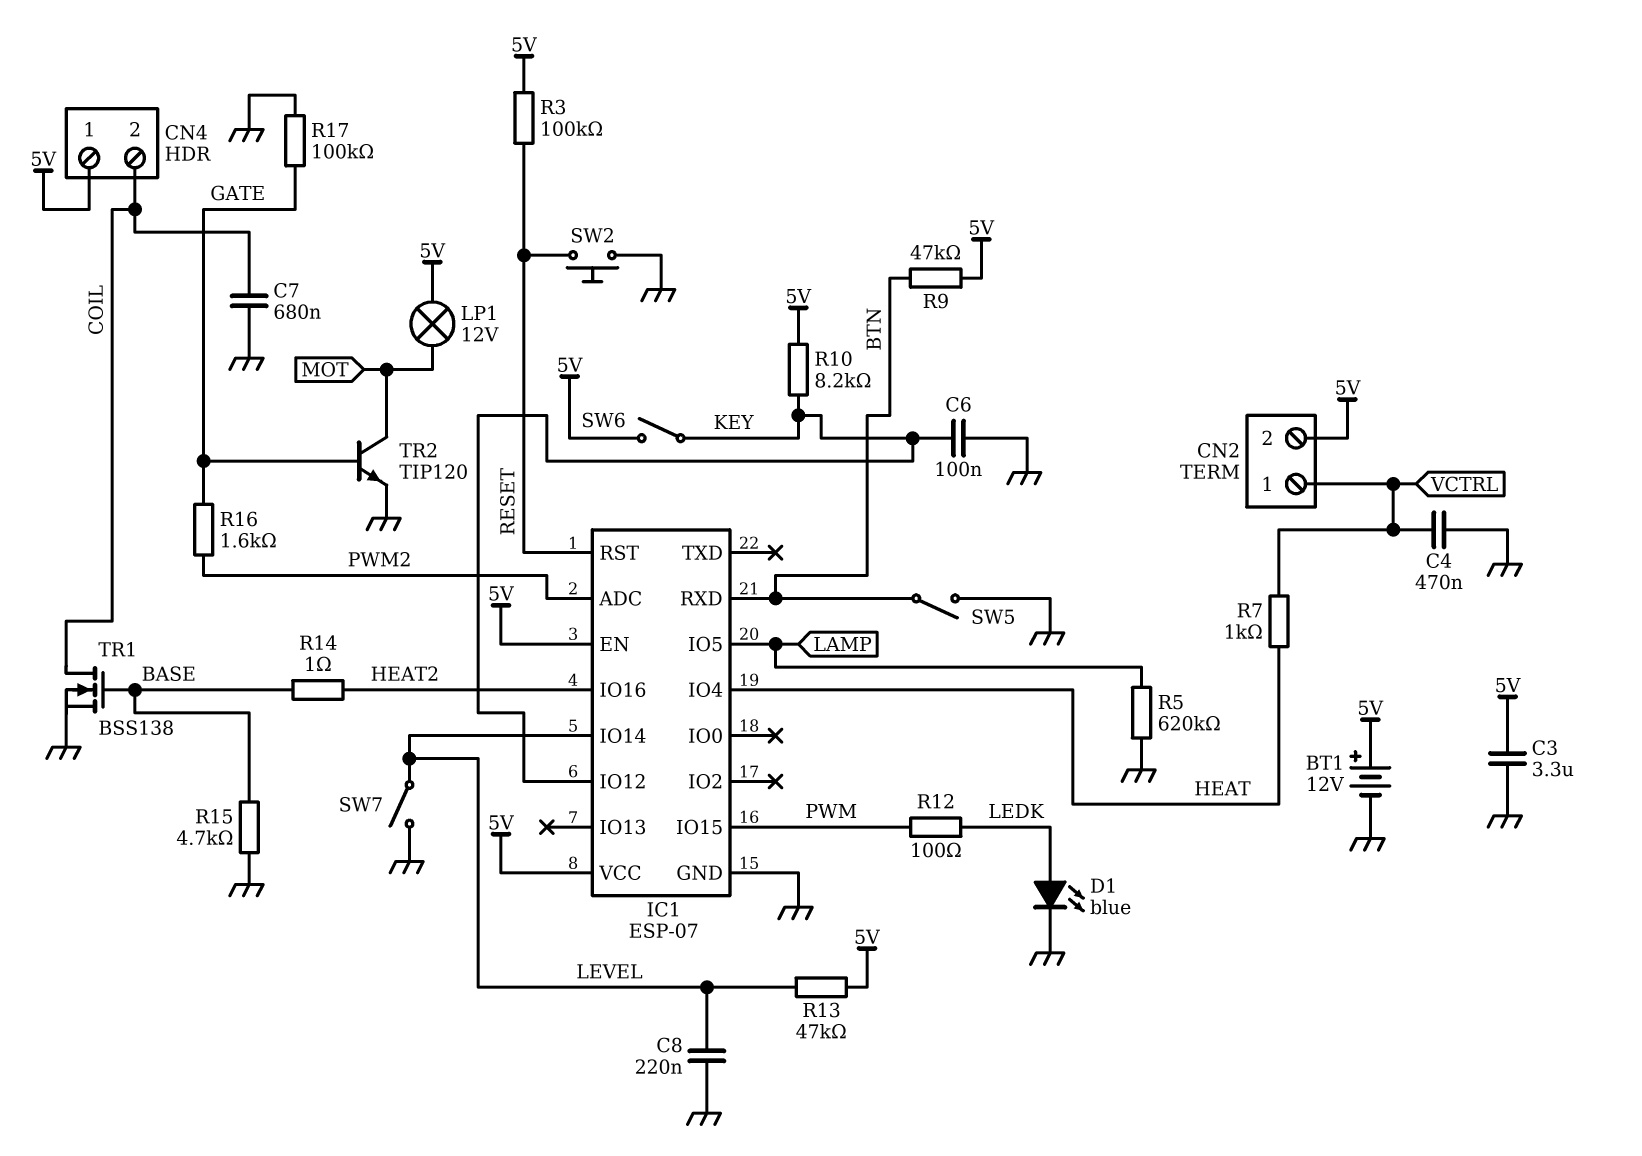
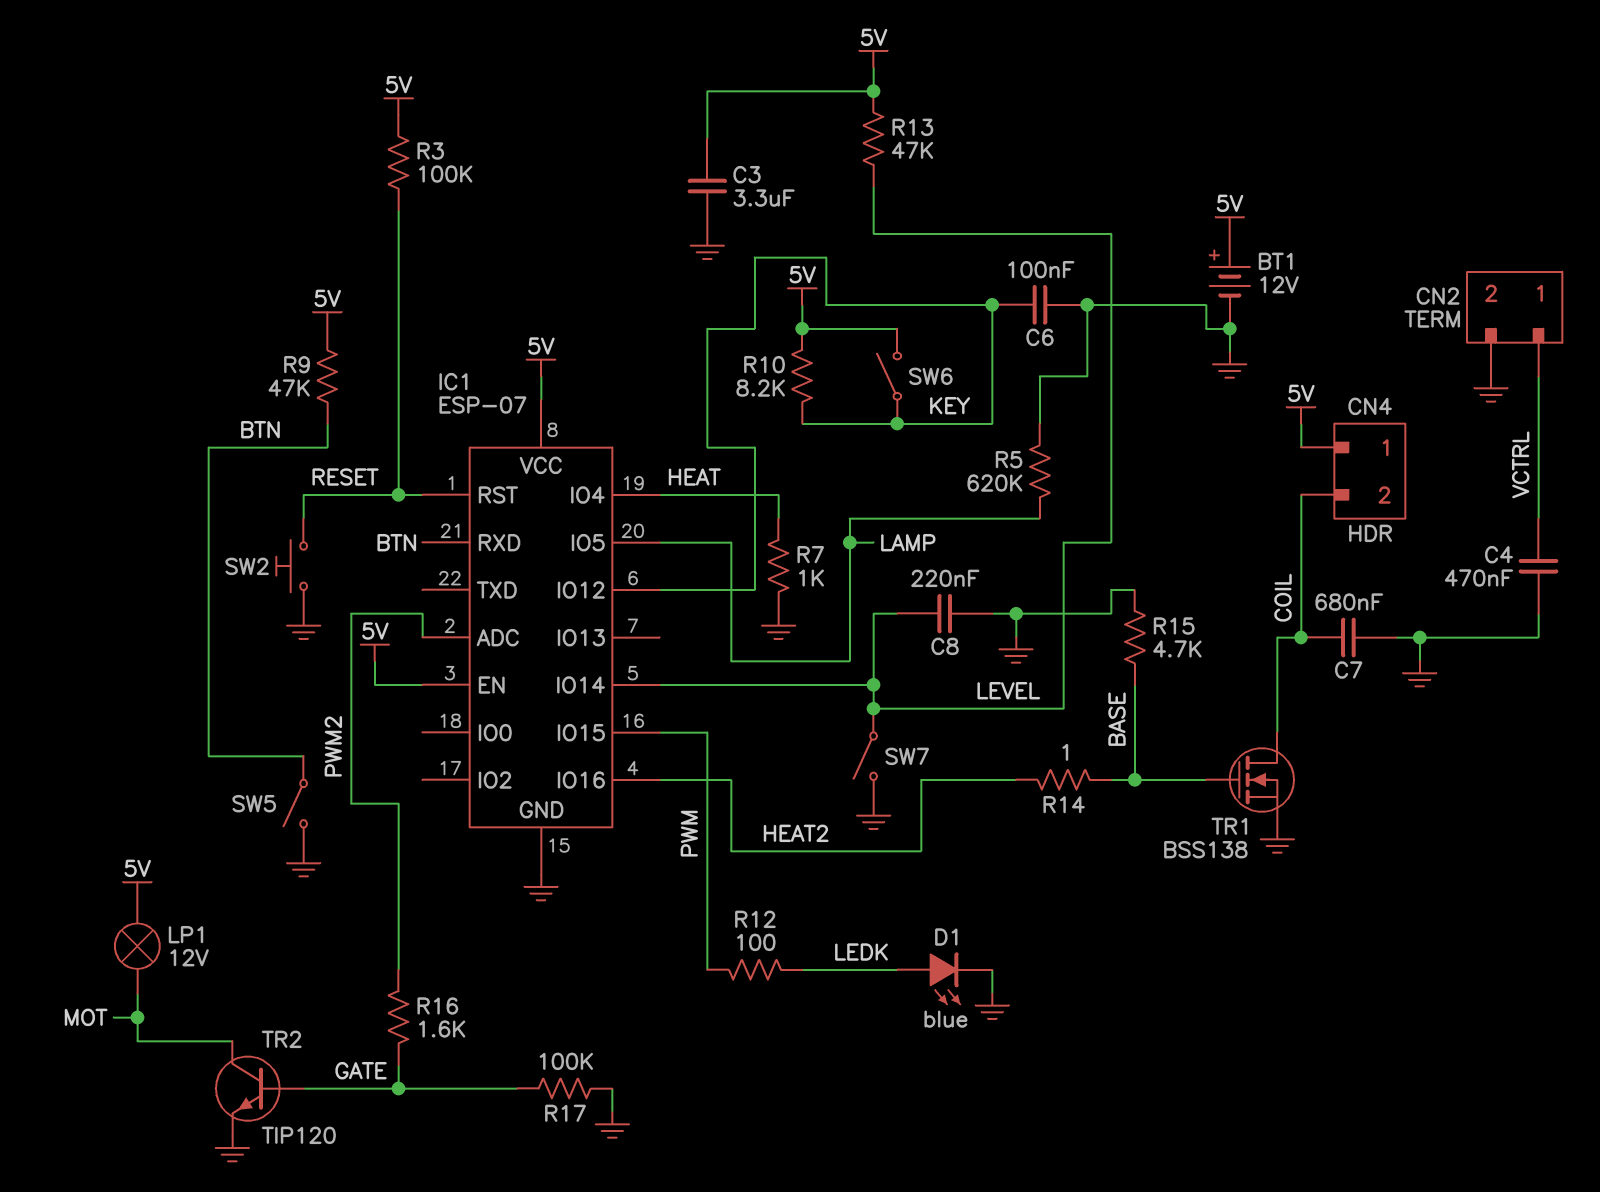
CN2 pin 2: 5V -> GND
R7: 1k (HEAT, VCTRL) -> 1k (GND, HEAT)

